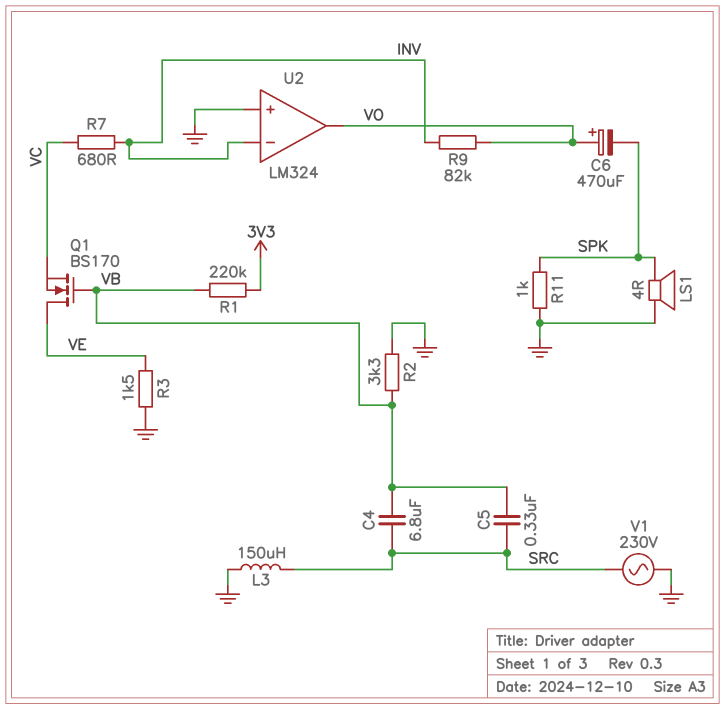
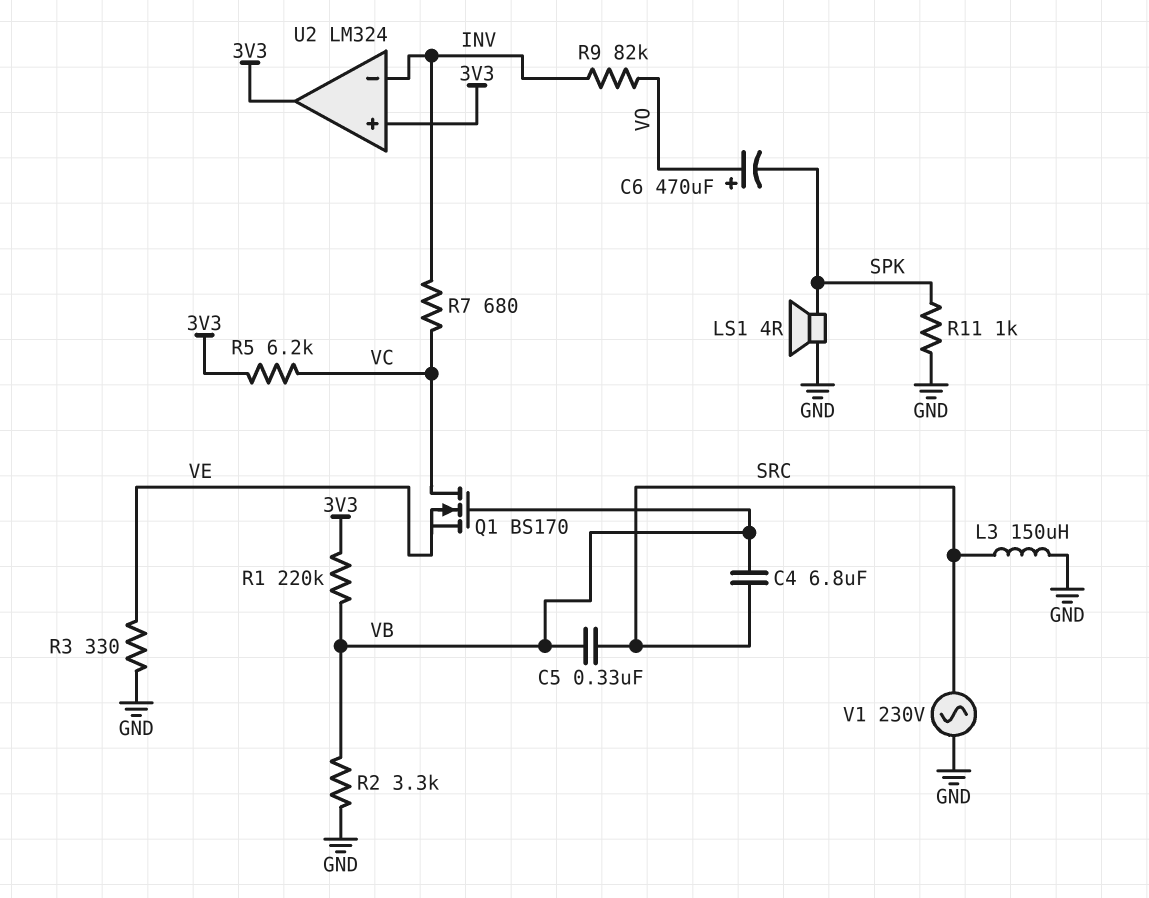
Q1: NMOS BS170 (G VB, D VE, S VC) -> NMOS BS170 (G VB, D VC, S VE)
R3: 1.5k (GND, VE) -> 330 (GND, VE)
R5: none -> 6.2k (3V3, VC)
U2 pin in+: GND -> 3V3
U2 pin out: VO -> 3V3

